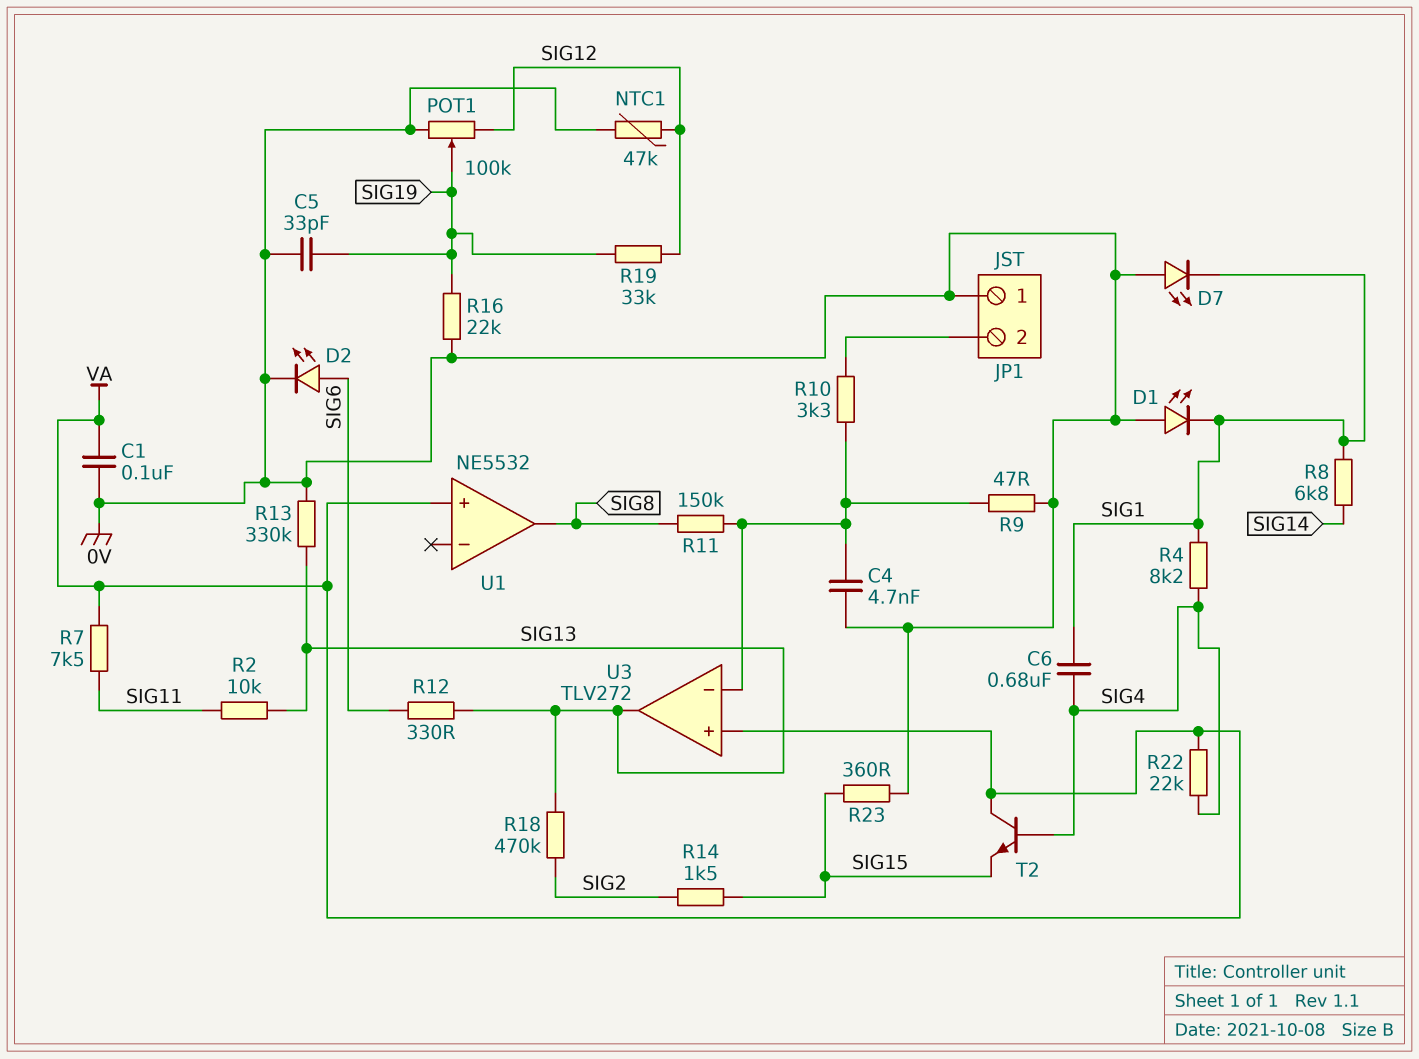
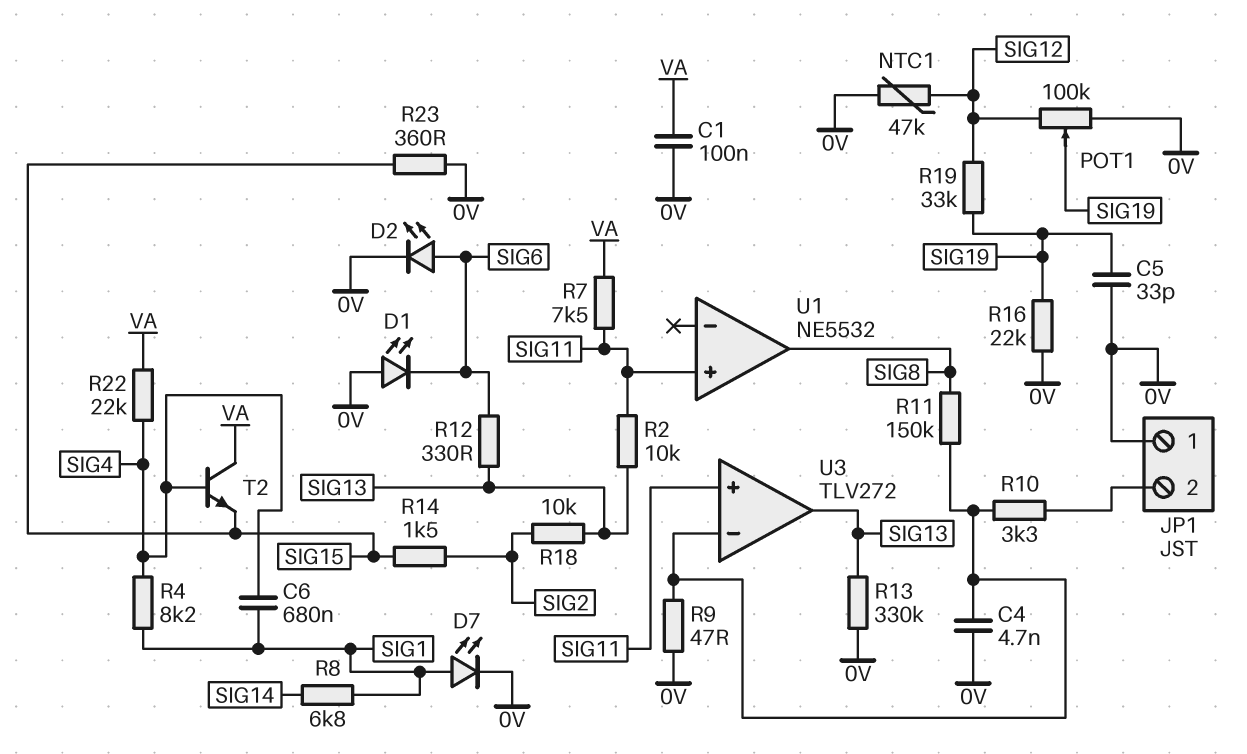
D1: LED (A 0V, K SIG1) -> LED (A 0V, K SIG6)
D7: LED (A 0V, K SIG1) -> LED (A SIG1, K 0V)
R18: 470k (SIG2, SIG13) -> 10k (SIG2, SIG13)
U1 pin in+: VA -> SIG11
U3 pin in+: VA -> SIG11

